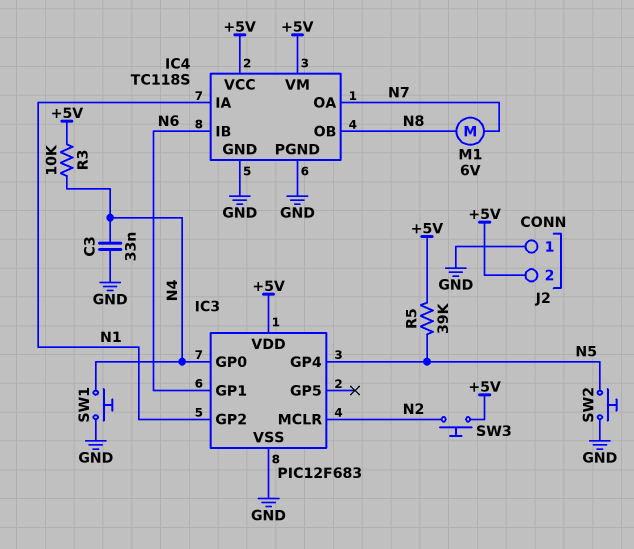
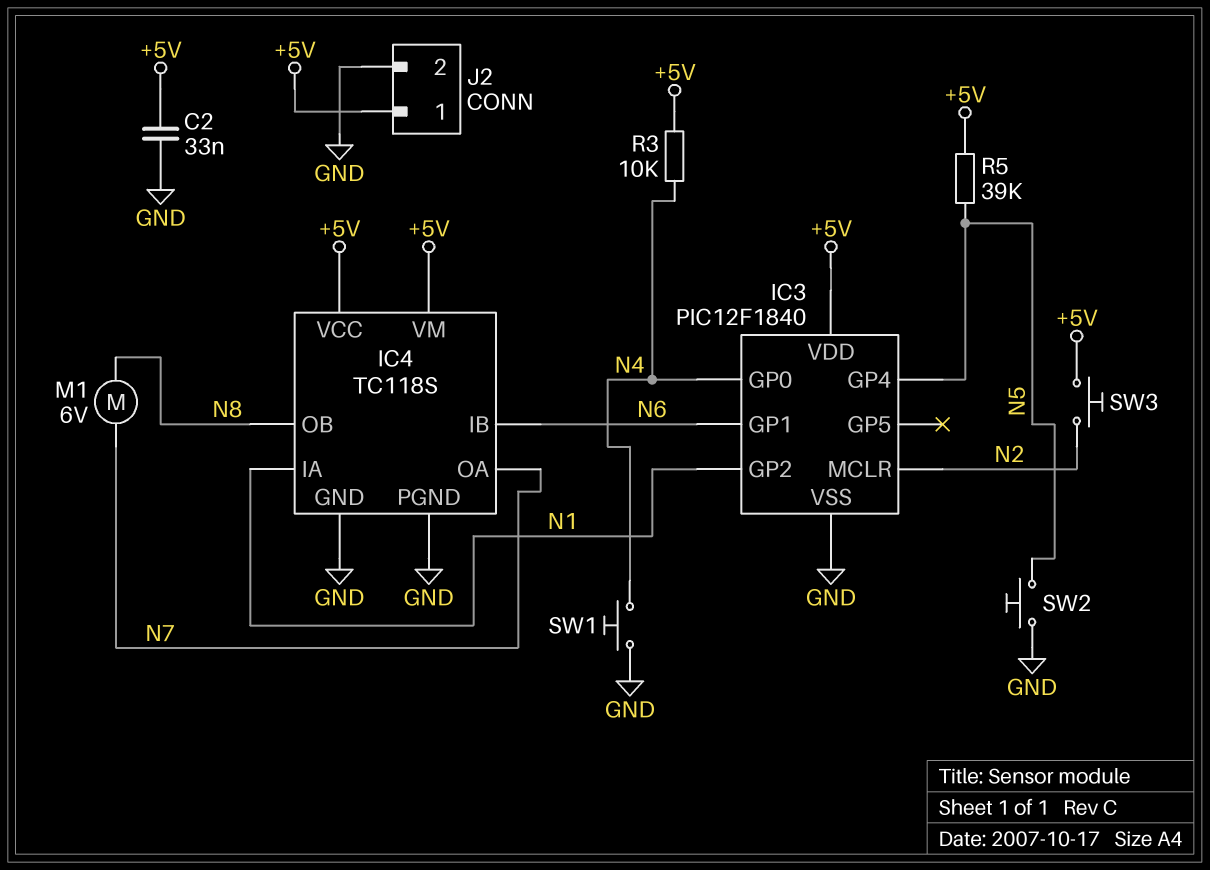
C2: none -> 33nF (+5V, GND)
C3: 33nF (GND, N4) -> none
IC3: PIC12F683 -> PIC12F1840
J2 pin 1: GND -> +5V
J2 pin 2: +5V -> GND

